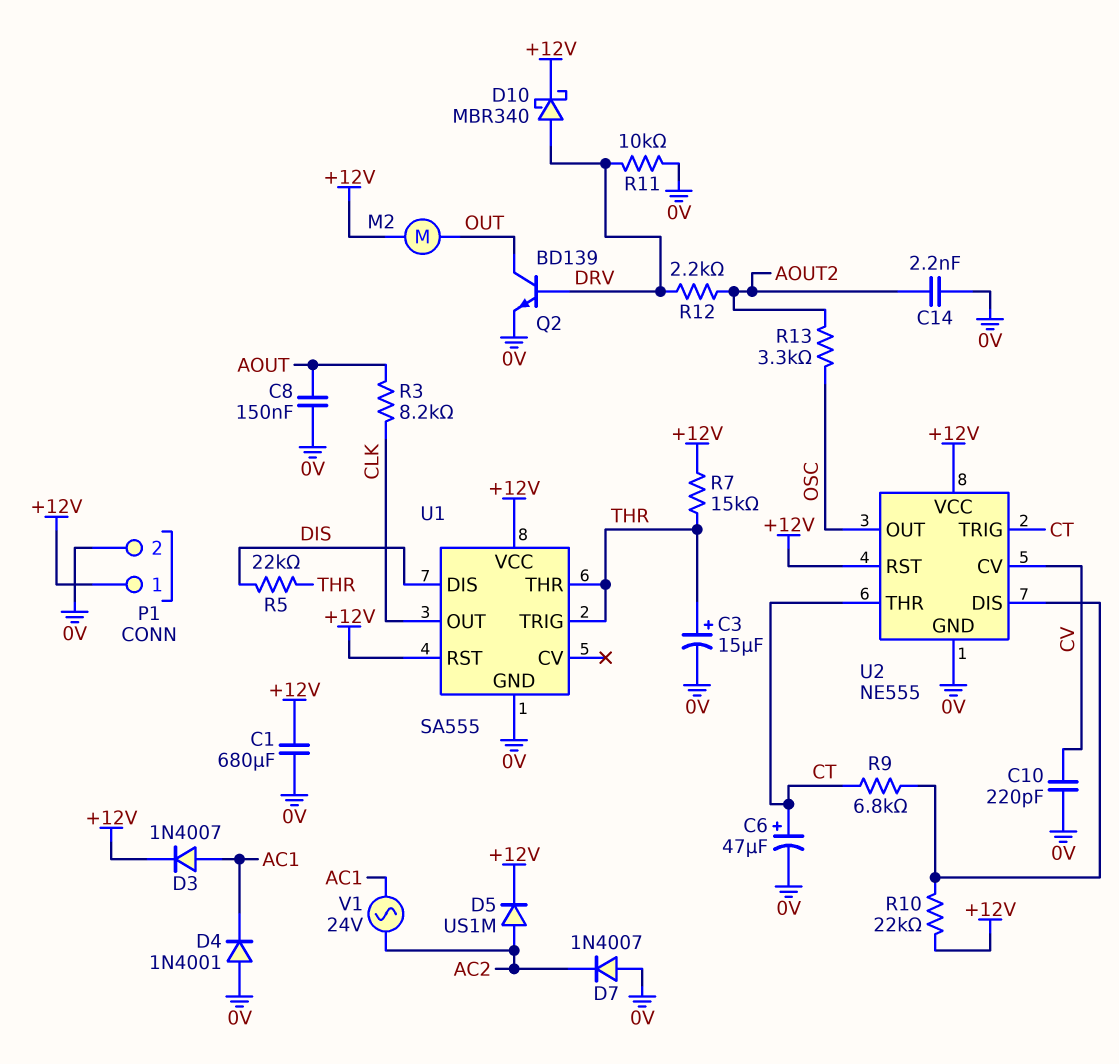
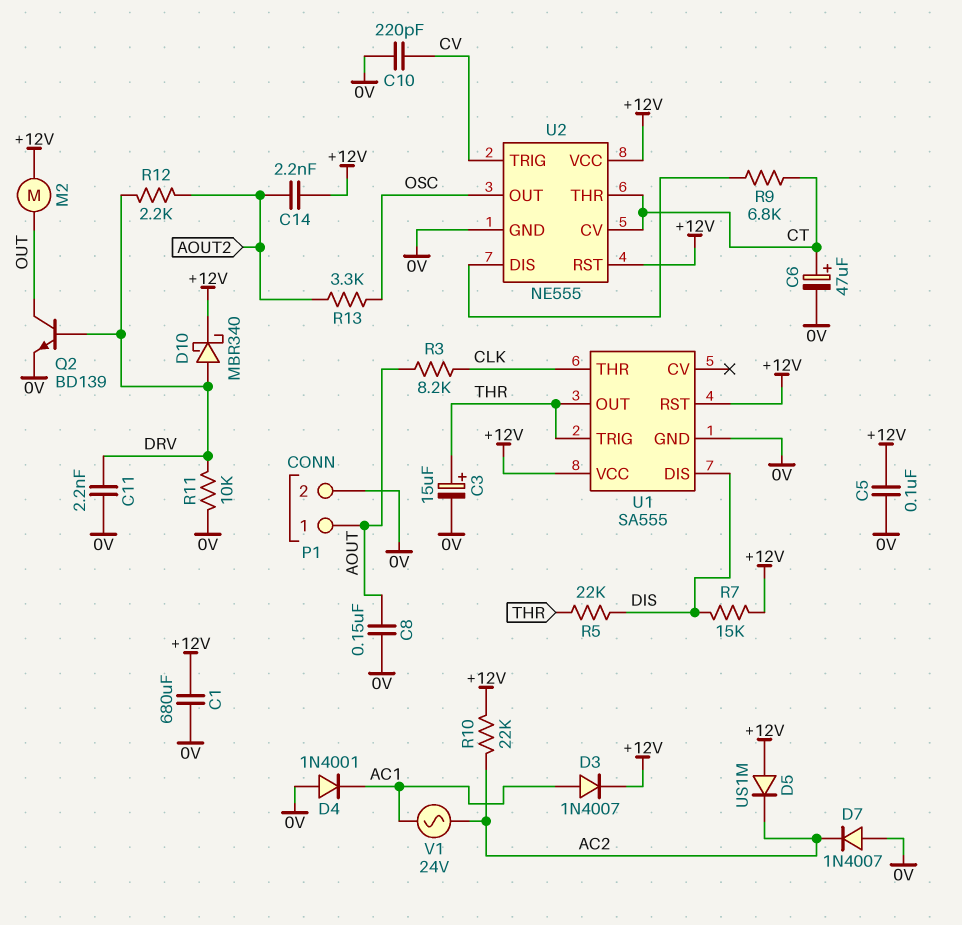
C5: none -> 100nF (+12V, 0V)
C11: none -> 2.2nF (0V, DRV)
C14: 2.2nF (0V, AOUT2) -> 2.2nF (+12V, AOUT2)
D5: diode US1M (A AC2, K +12V) -> diode US1M (A +12V, K AC2)
P1 pin 1: +12V -> AOUT
R7: 15k (+12V, THR) -> 15k (+12V, DIS)
R10: 22k (+12V, U2/DIS) -> 22k (+12V, AC2)
U1 pin OUT: CLK -> THR
U1 pin THR: THR -> CLK
U2 pin CV: CV -> CT
U2 pin TRIG: CT -> CV

